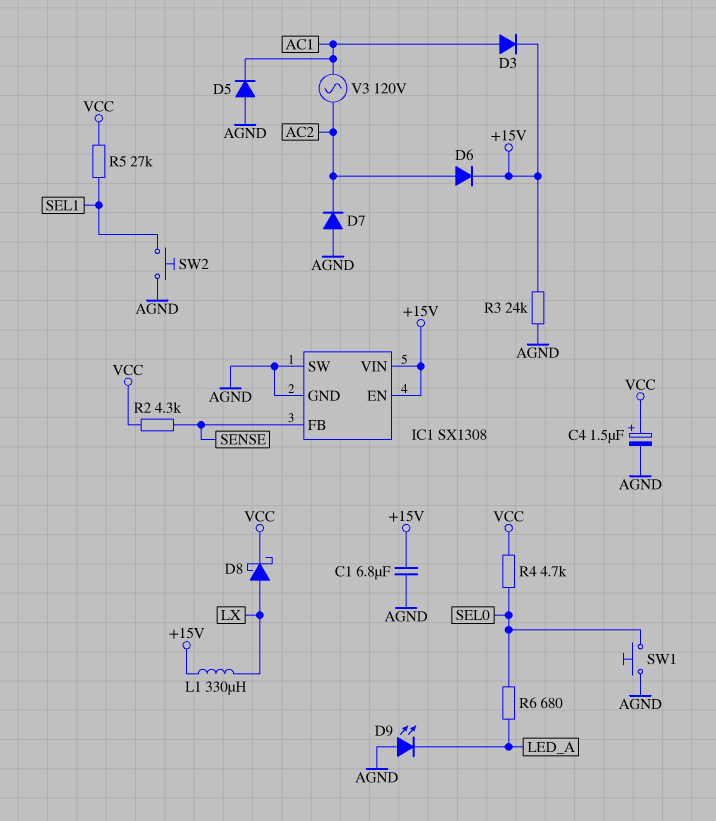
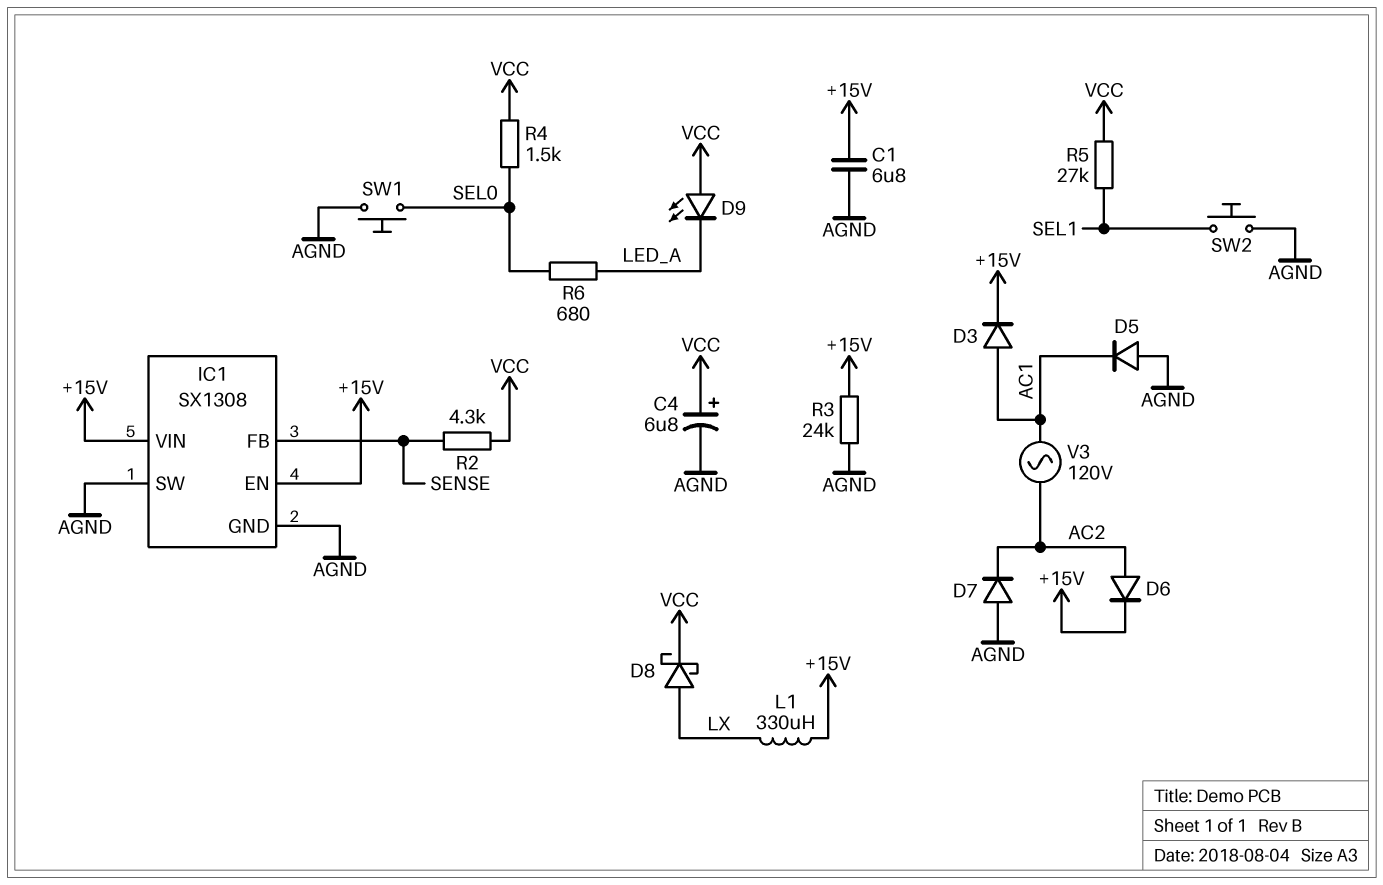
C4: 1.5uF (plus VCC, minus AGND) -> 6.8uF (plus VCC, minus AGND)
D9: LED (A AGND, K LED_A) -> LED (A VCC, K LED_A)
R4: 4.7k (SEL0, VCC) -> 1.5k (SEL0, VCC)

